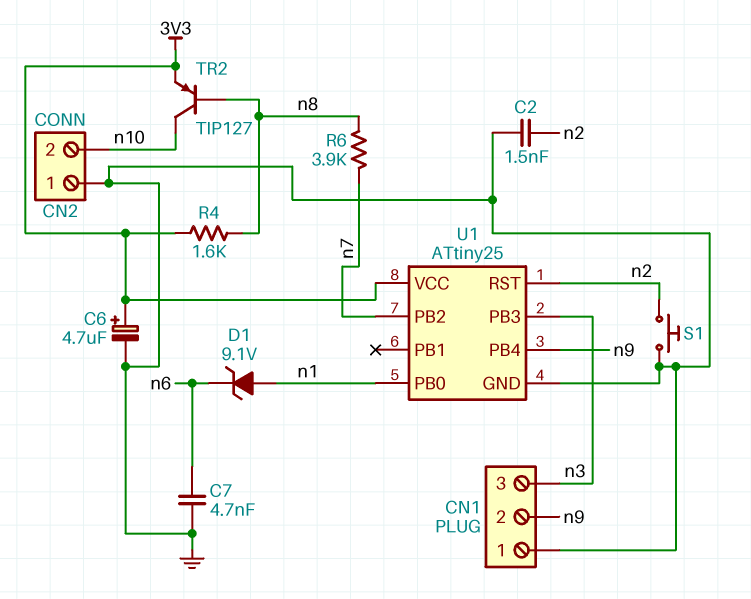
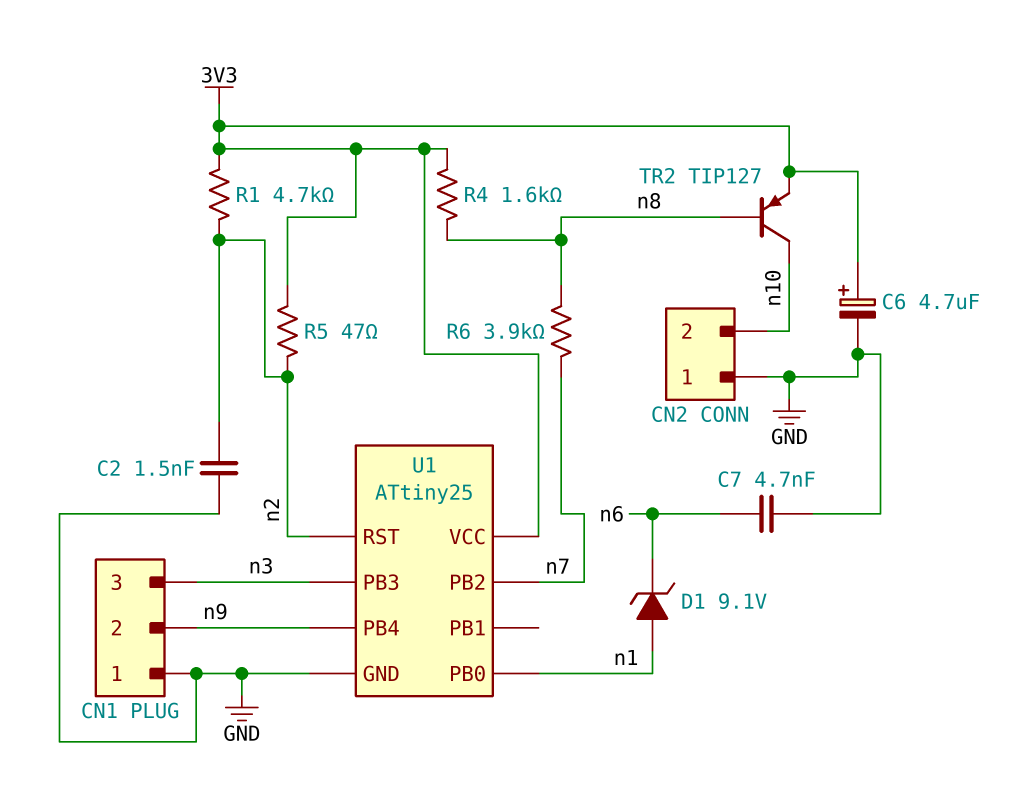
R1: none -> 4.7k (3V3, n2)
R5: none -> 47 (3V3, n2)
S1: button (GND, n2) -> none

